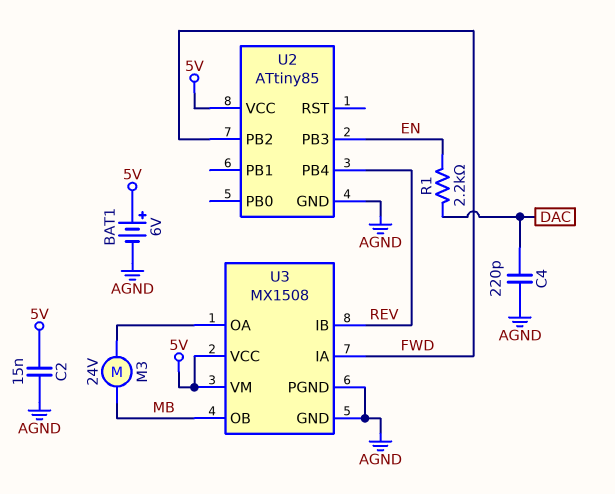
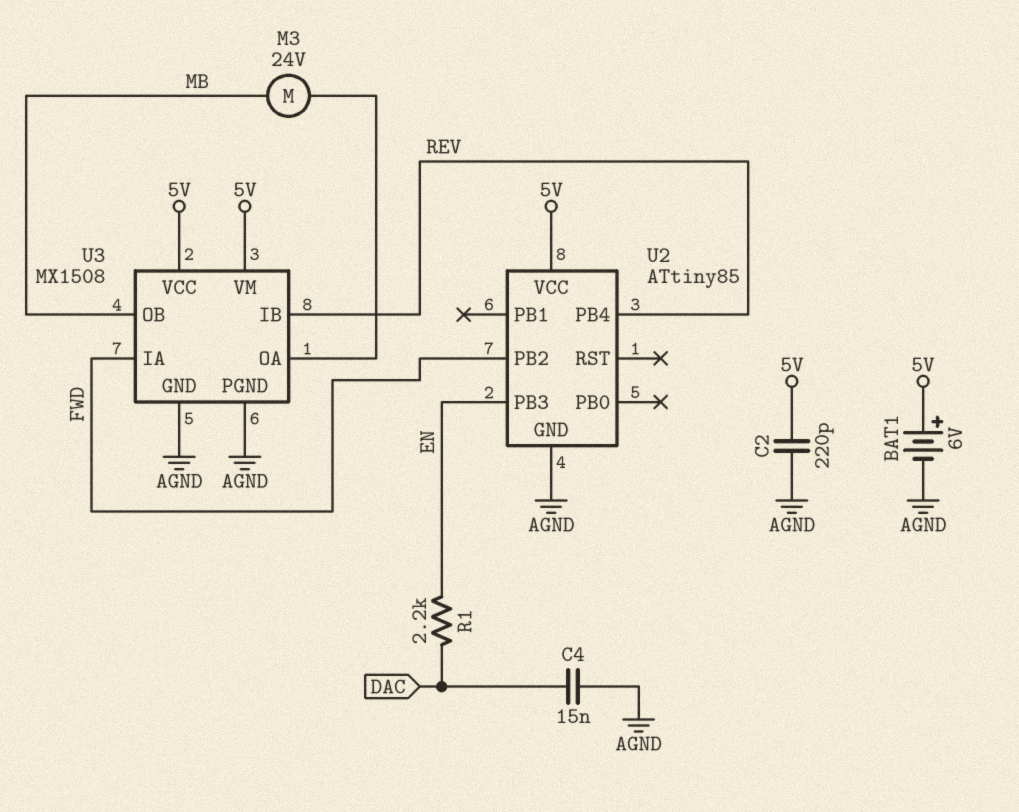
C2: 15nF (5V, AGND) -> 220pF (5V, AGND)
C4: 220pF (AGND, DAC) -> 15nF (AGND, DAC)

